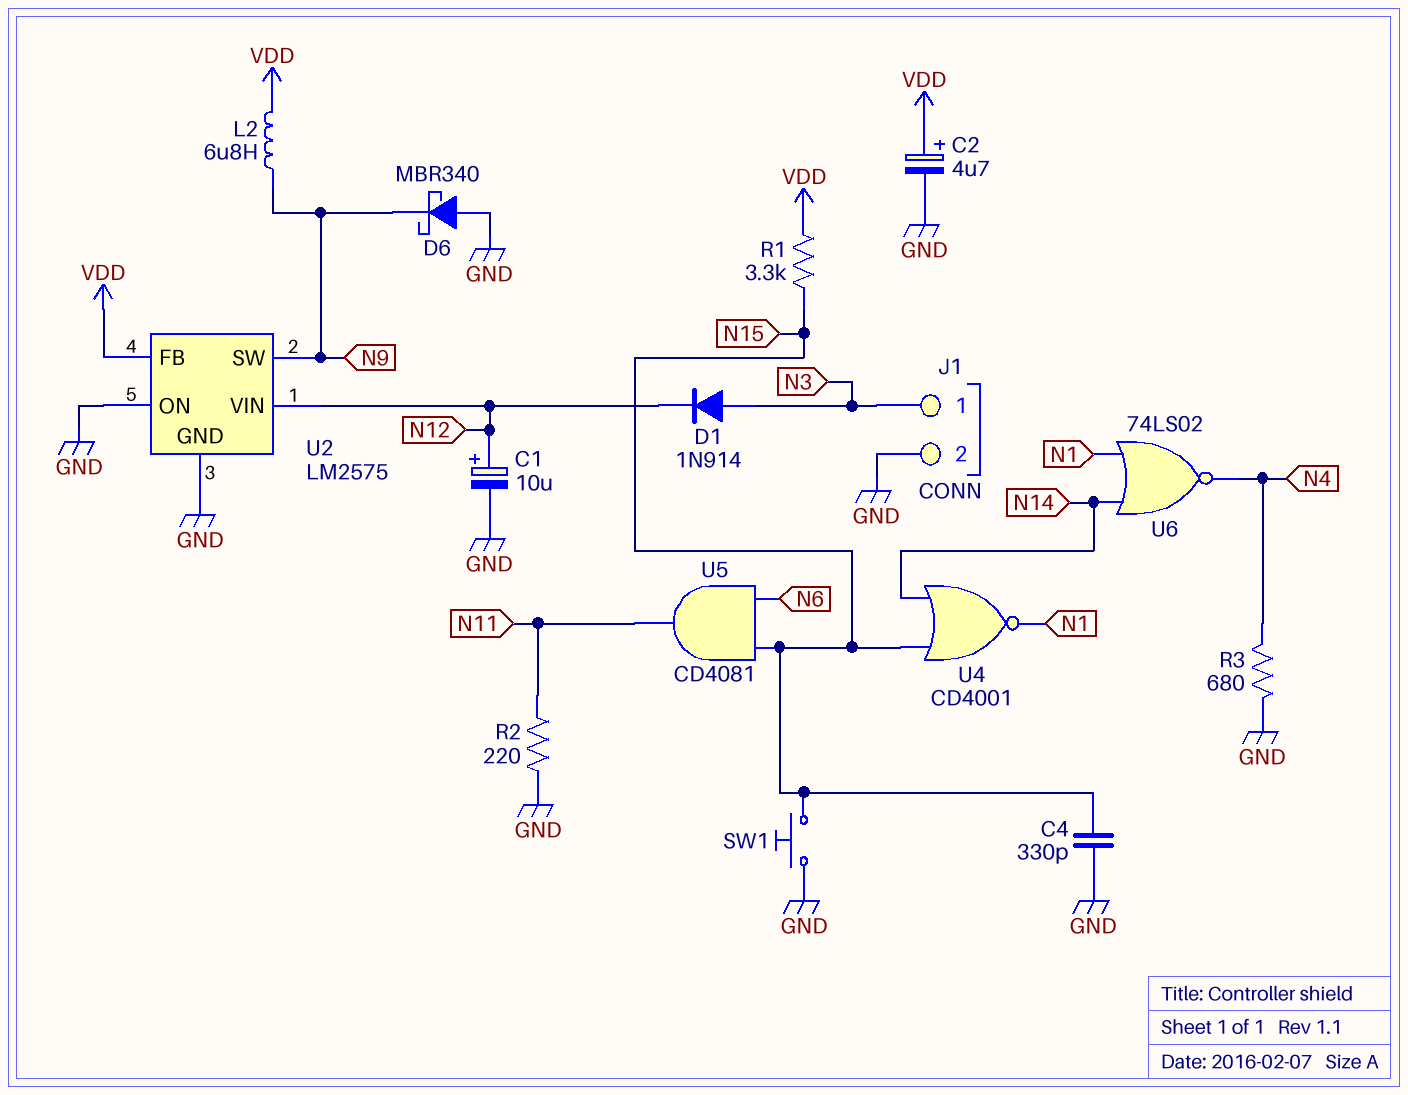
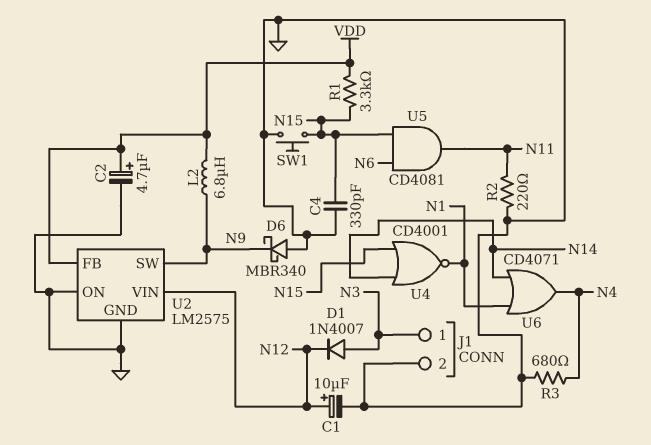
D1: diode 1N914 (A N3, K N12) -> diode 1N4007 (A N3, K N12)
U6: NOR 74LS02 (in N1, in N14, out N4) -> OR CD4071 (in N1, in N14, out N4)

